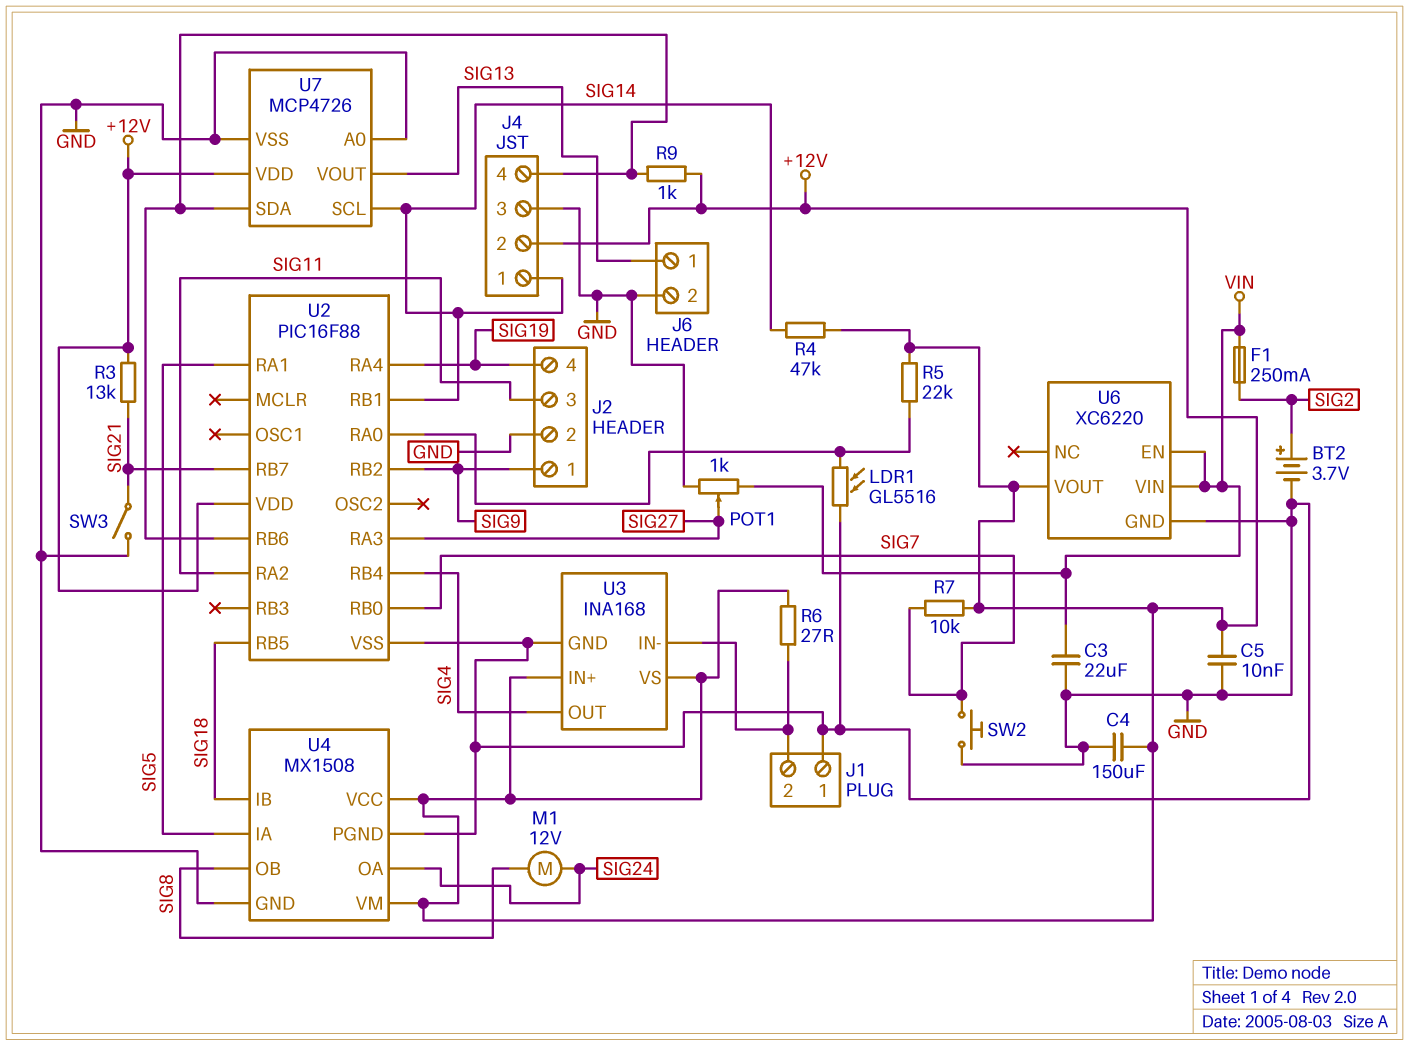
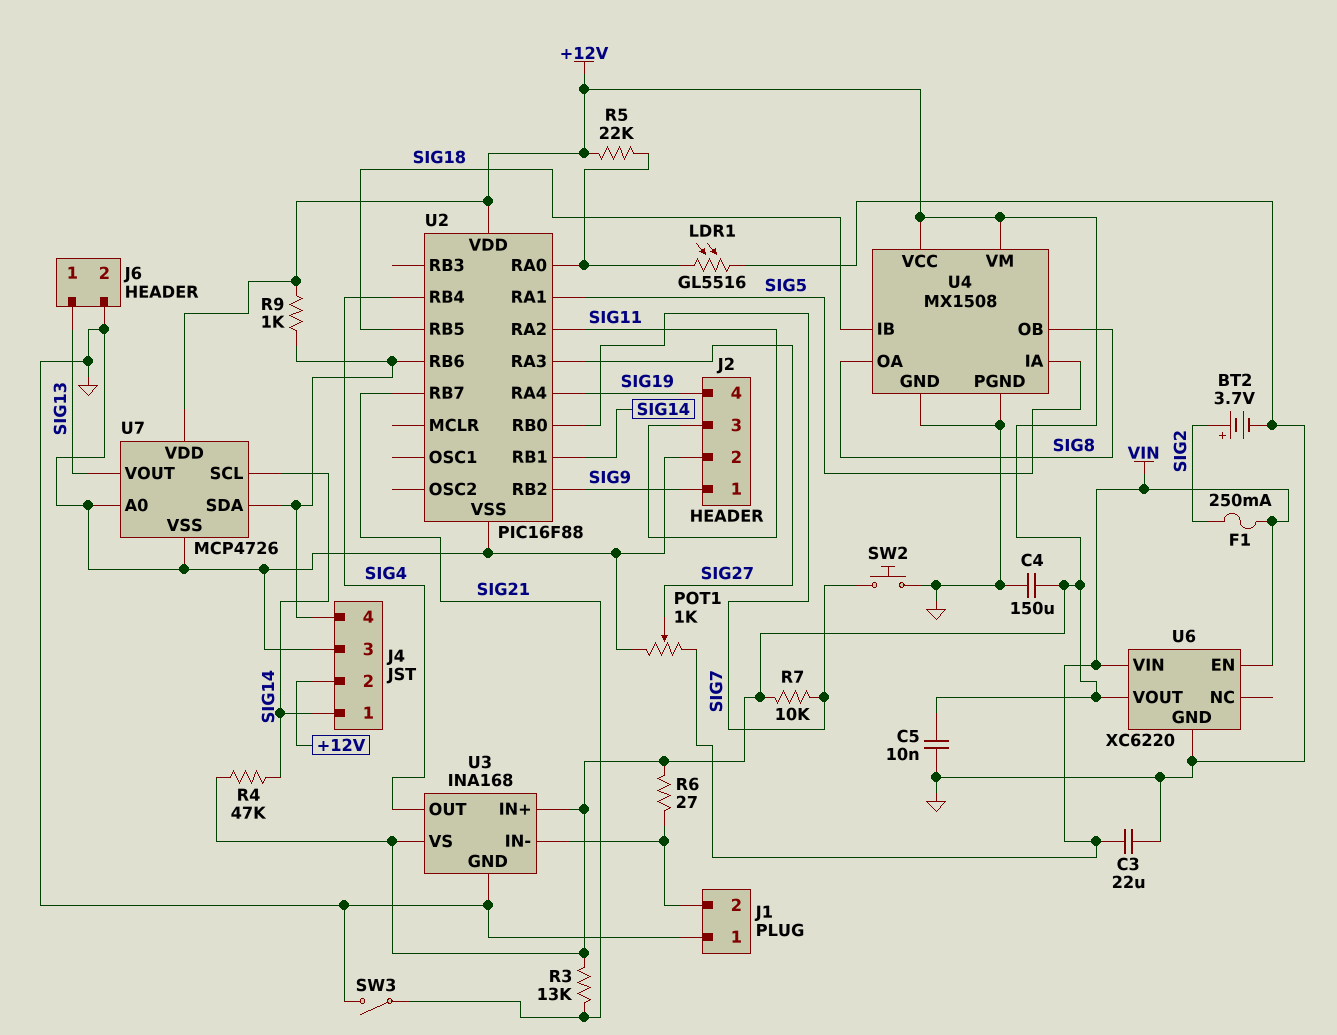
M1: motor 12V (SIG8, SIG24) -> none
U4 pin OA: SIG24 -> SIG8

